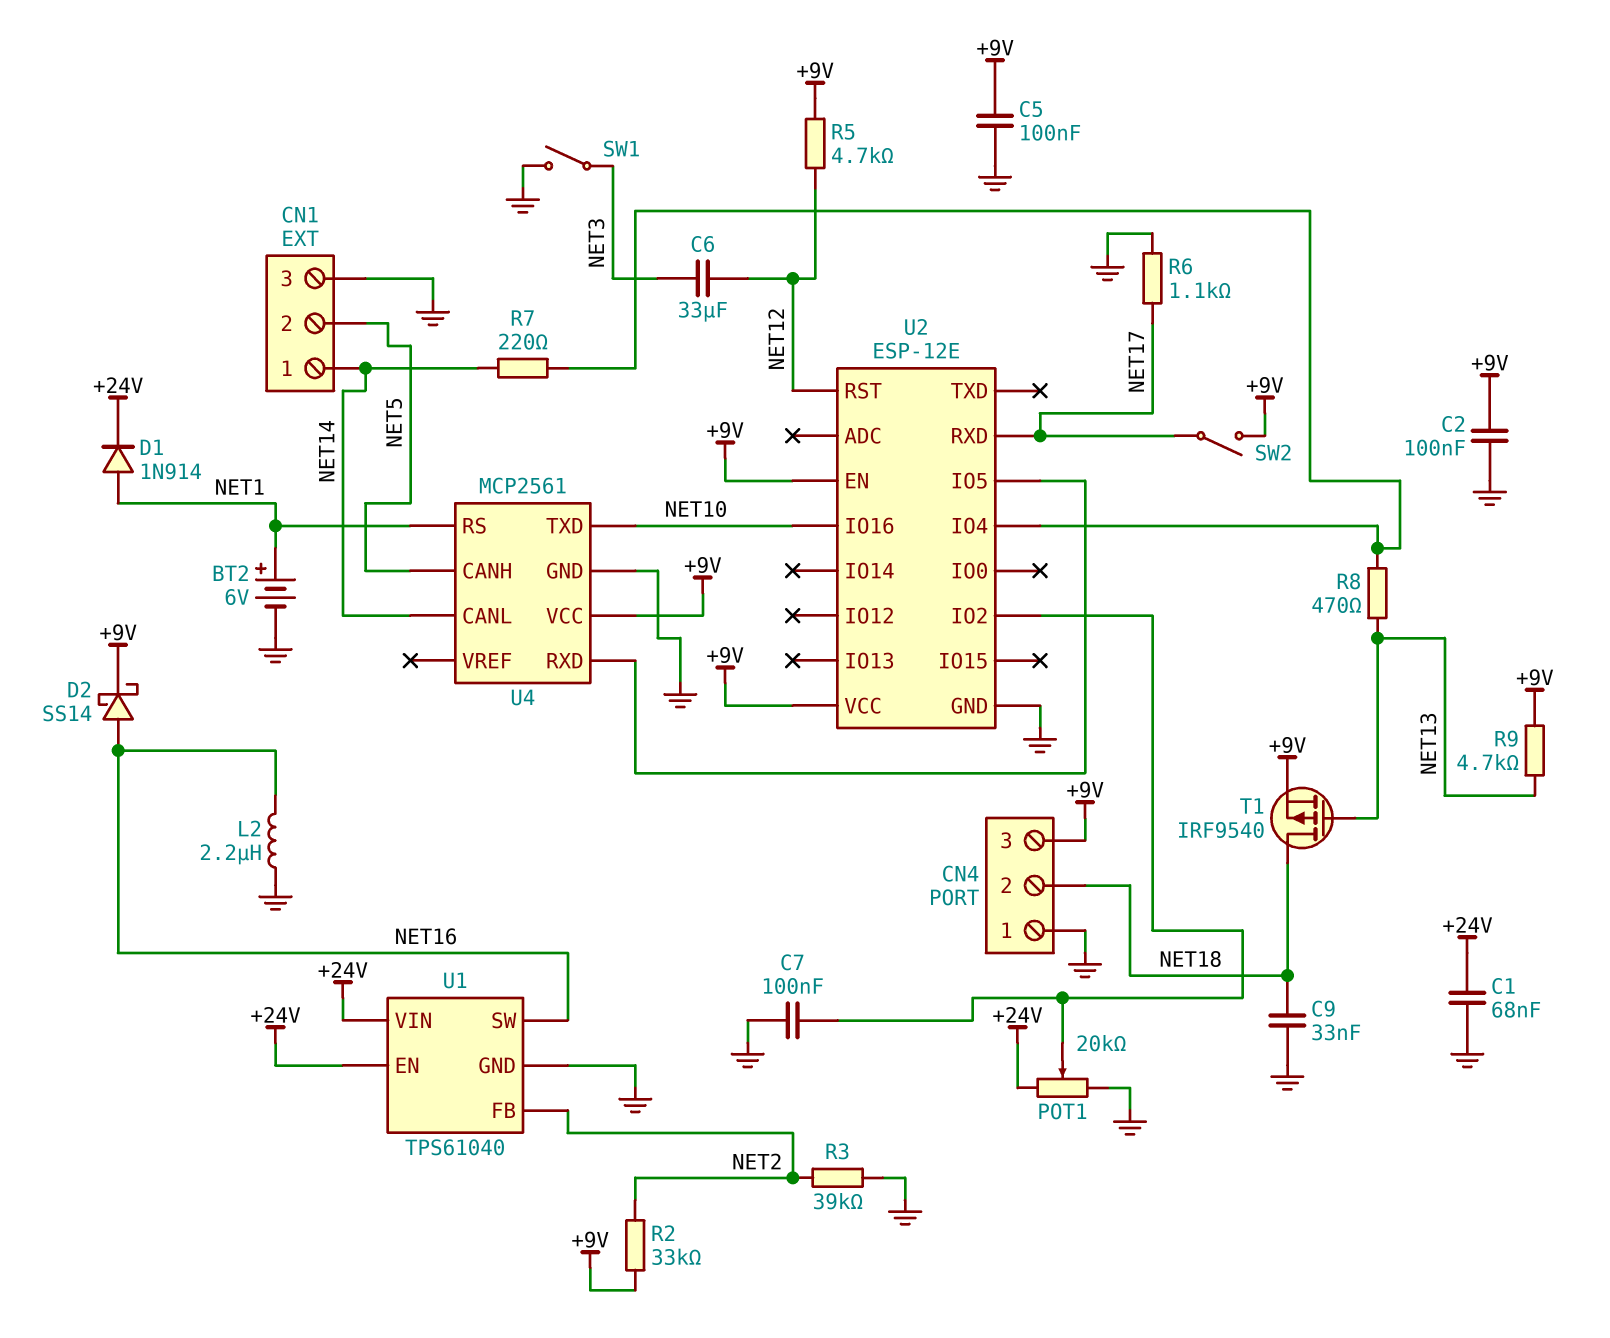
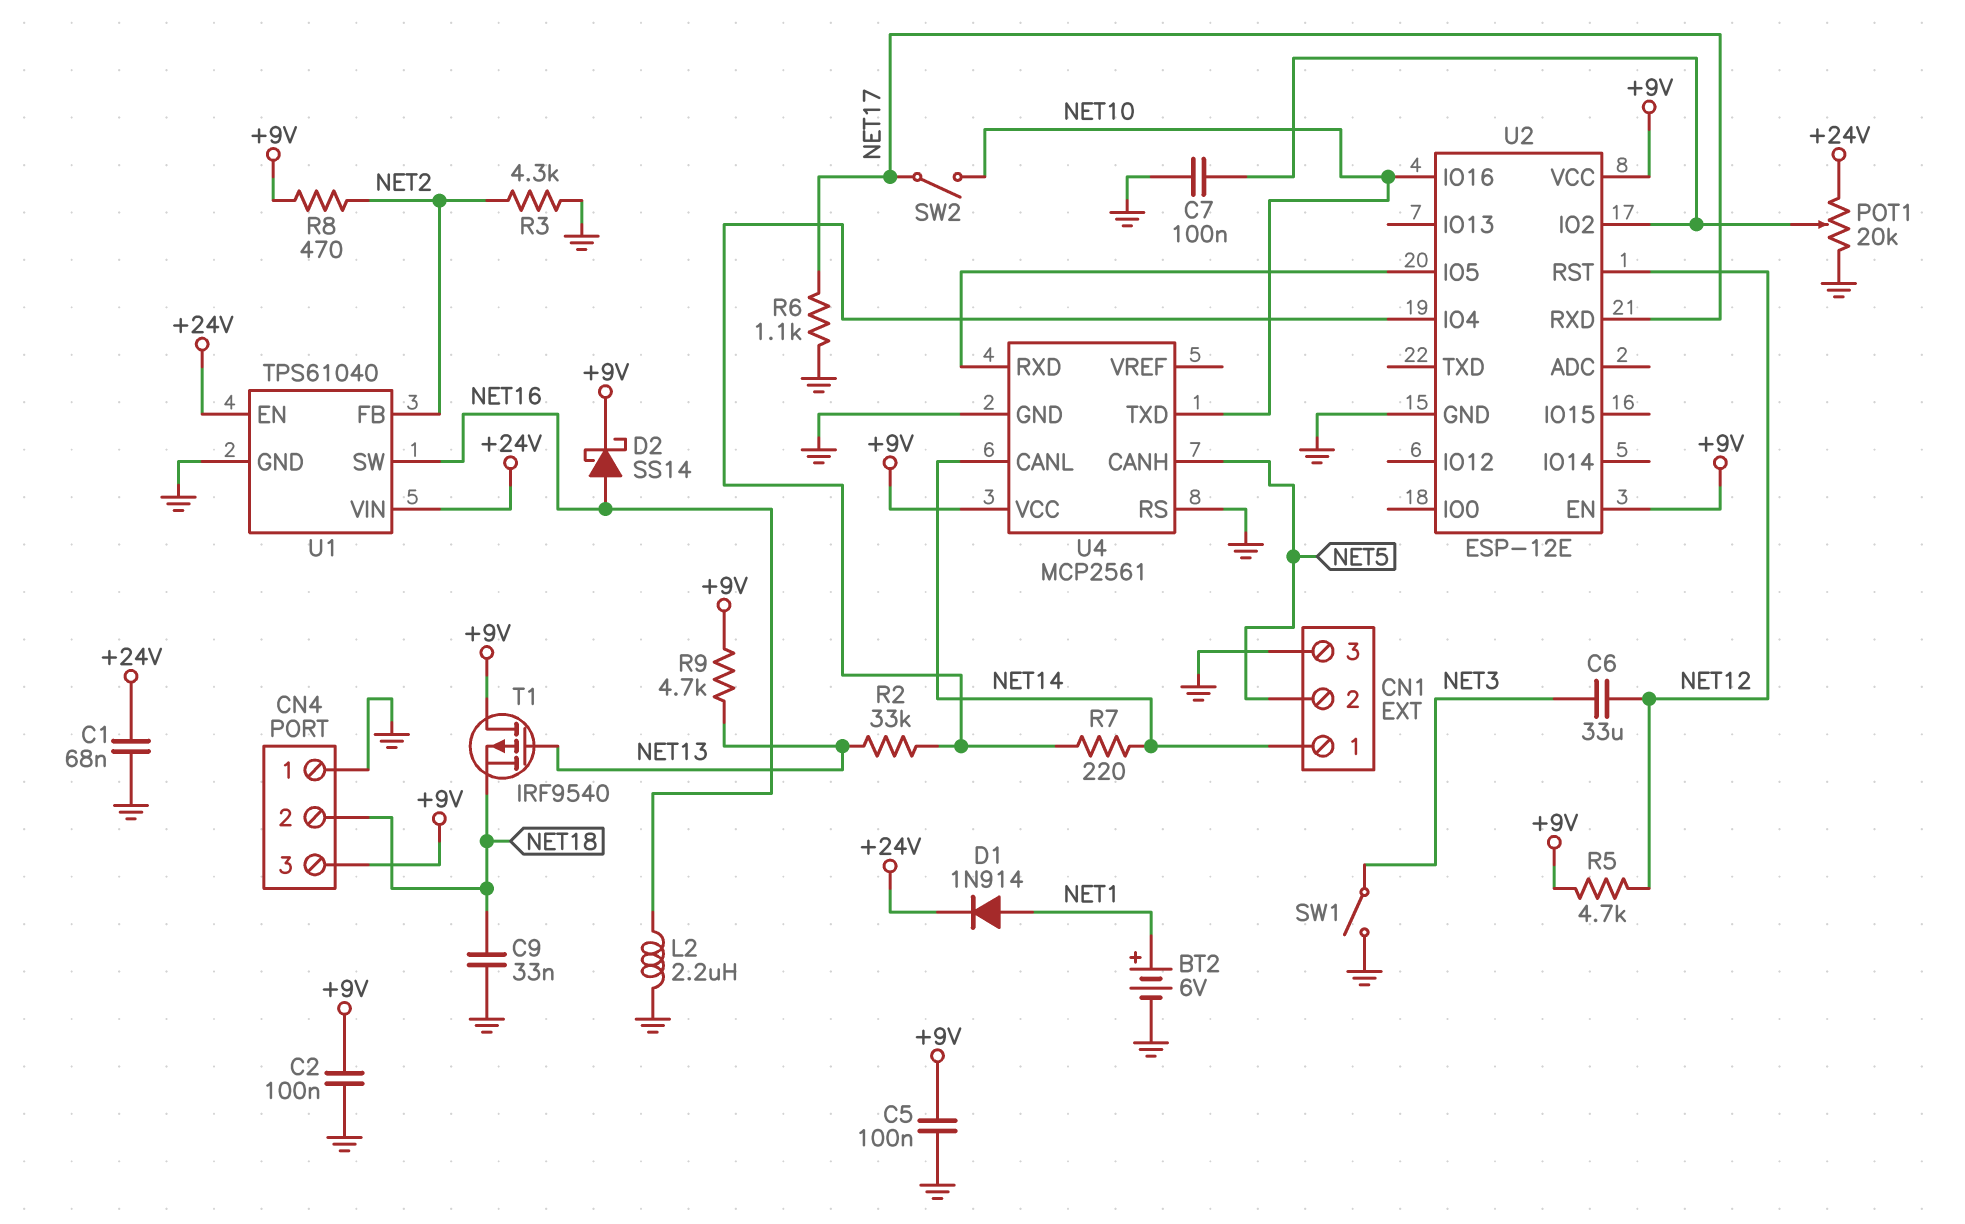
R2: 33k (+9V, NET2) -> 33k (NET13, U2/IO4)
R3: 39k (GND, NET2) -> 4.3k (GND, NET2)
R8: 470 (NET13, U2/IO4) -> 470 (+9V, NET2)
SW2: switch (+9V, NET17) -> switch (NET10, NET17)
T1: PMOS IRF9540 (G NET13, D NET18, S +9V) -> PMOS IRF9540 (G NET13, D +9V, S NET18)
U4 pin RS: NET1 -> GND

